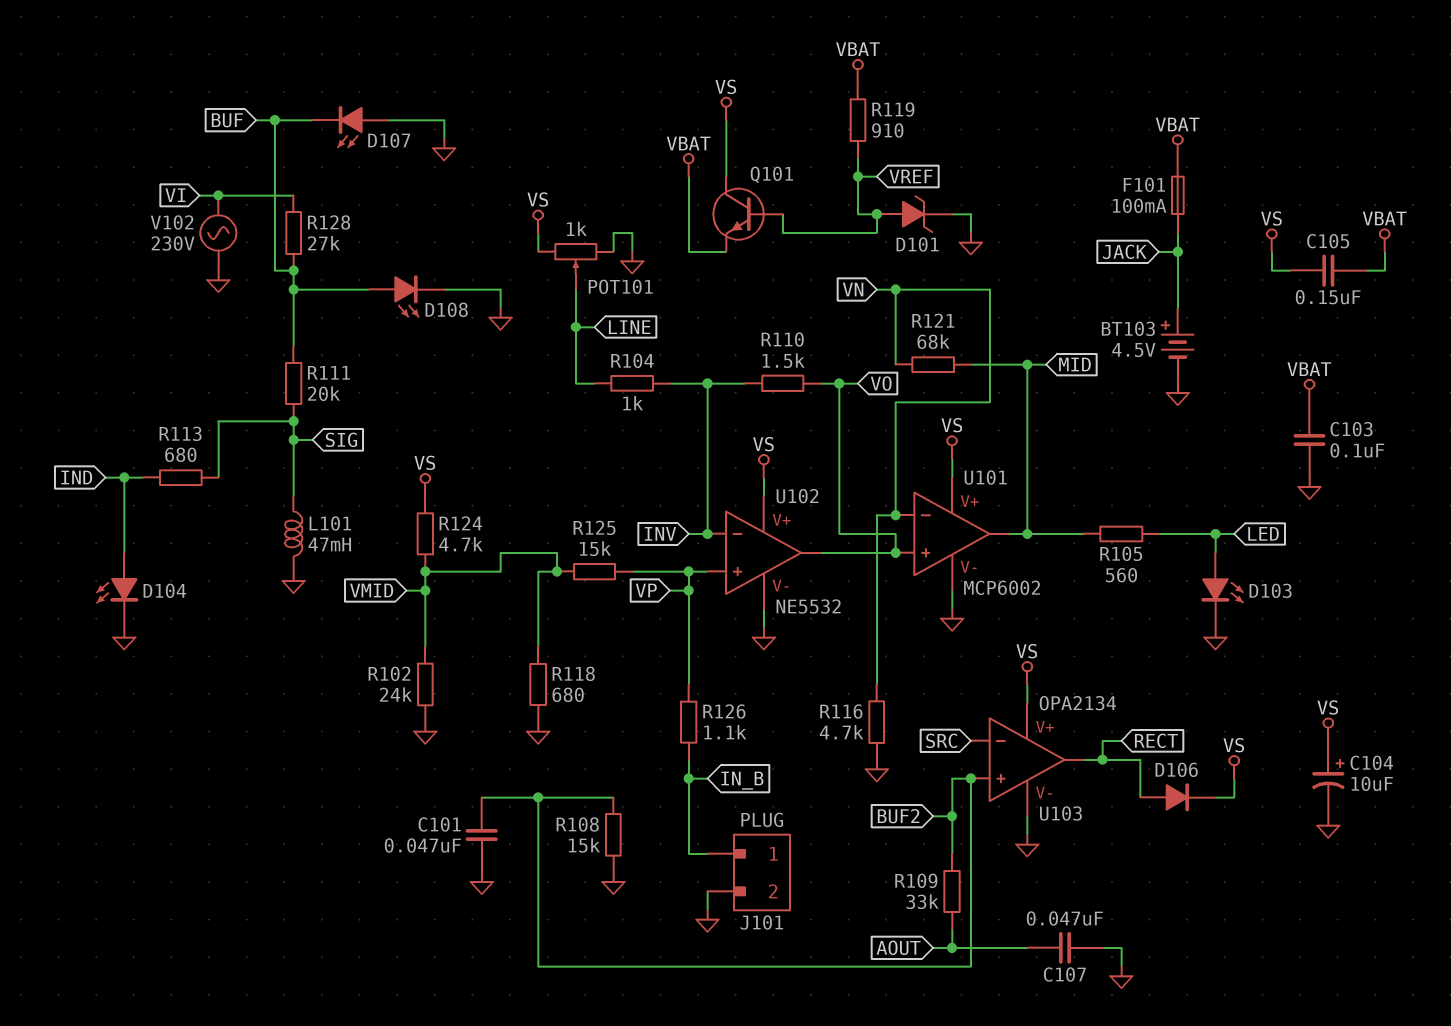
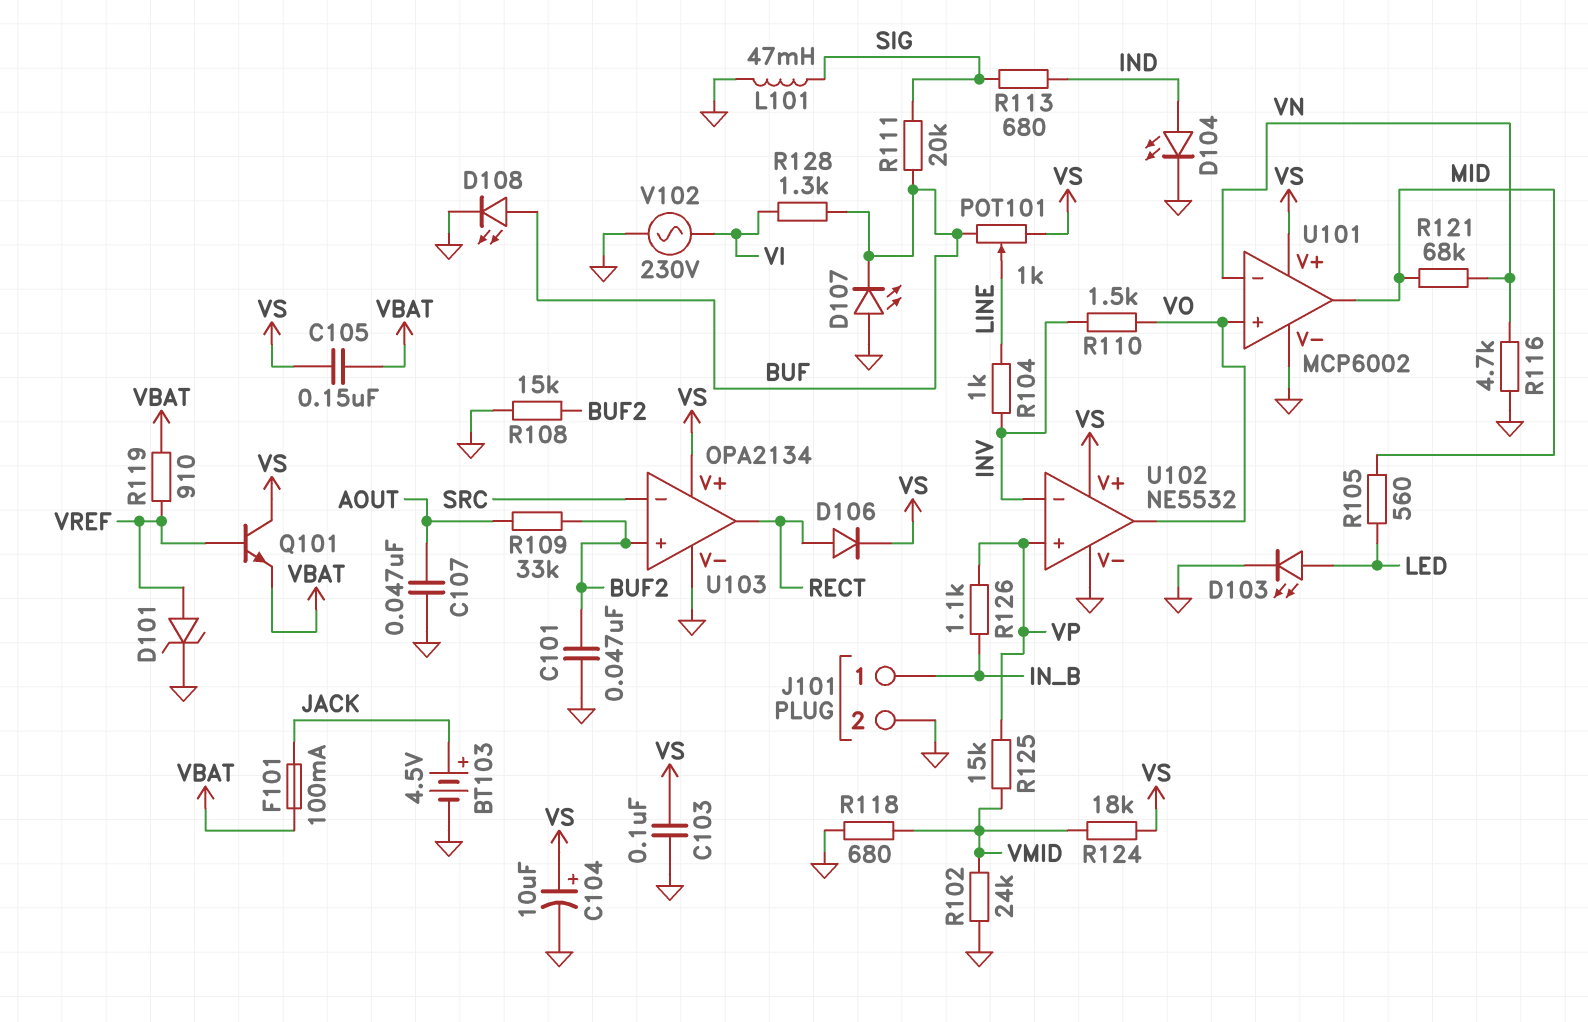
C103: 100nF (GND, VBAT) -> 100nF (GND, VS)
POT101: 1k (GND, VS, wiper LINE) -> 1k (BUF, VS, wiper LINE)
R124: 4.7k (VMID, VS) -> 18k (VMID, VS)
R128: 27k (BUF, VI) -> 1.3k (BUF, VI)

